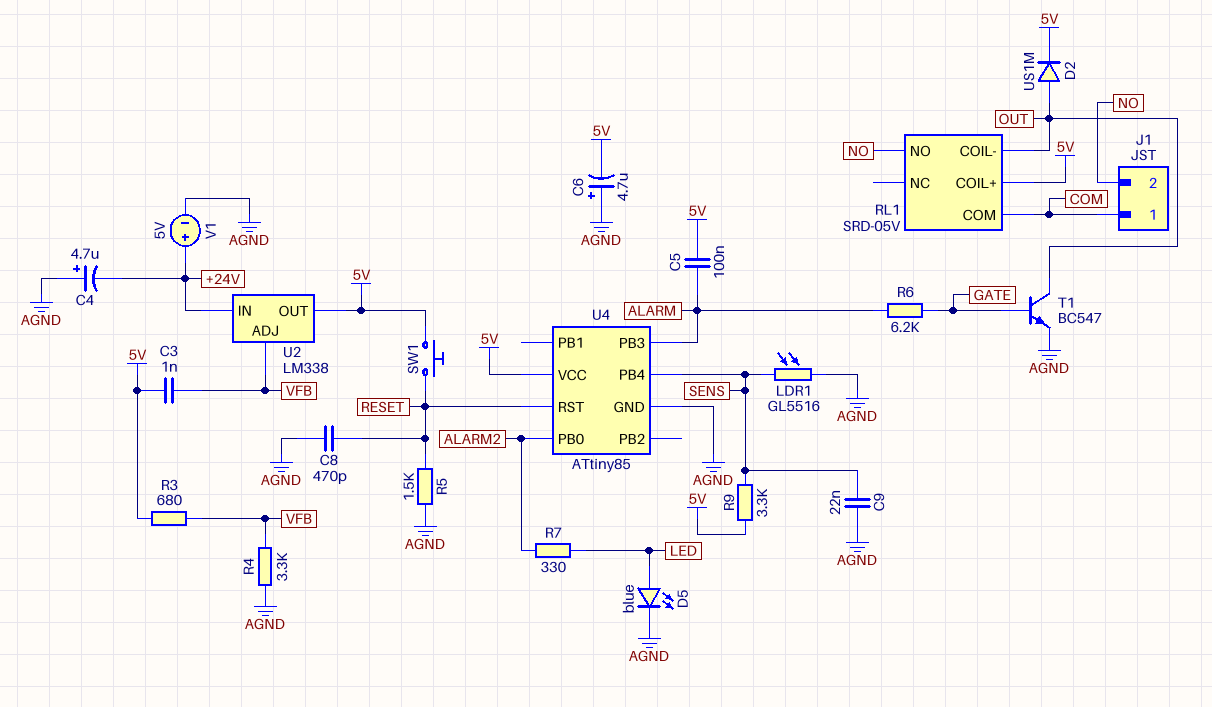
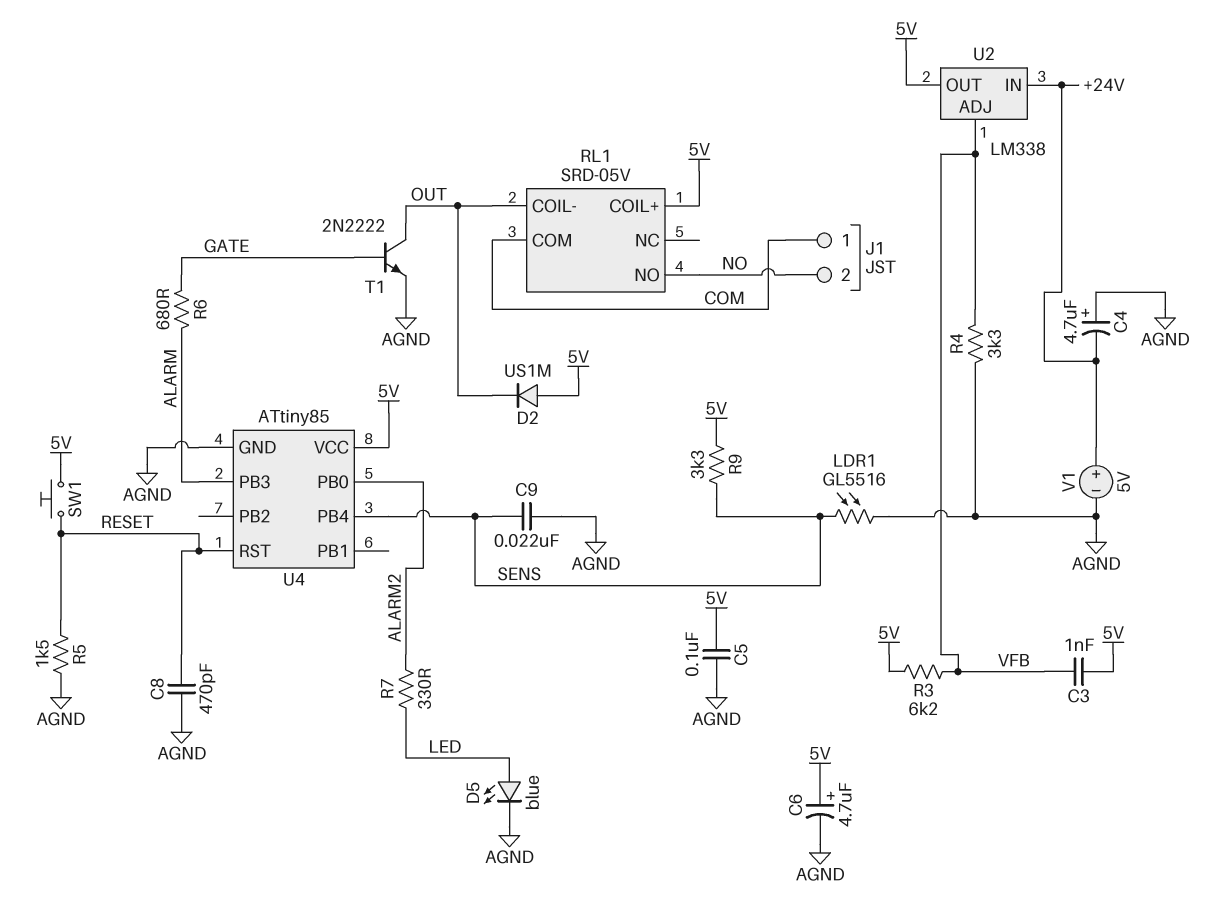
C5: 100nF (5V, ALARM) -> 100nF (5V, AGND)
C6: 4.7uF (plus AGND, minus 5V) -> 4.7uF (plus 5V, minus AGND)
D2: diode US1M (A OUT, K 5V) -> diode US1M (A 5V, K OUT)
R3: 680 (5V, VFB) -> 6.2k (5V, VFB)
R6: 6.2k (ALARM, GATE) -> 680 (ALARM, GATE)
T1: NPN BC547 (B GATE, C OUT, E AGND) -> NPN 2N2222 (B GATE, C OUT, E AGND)

